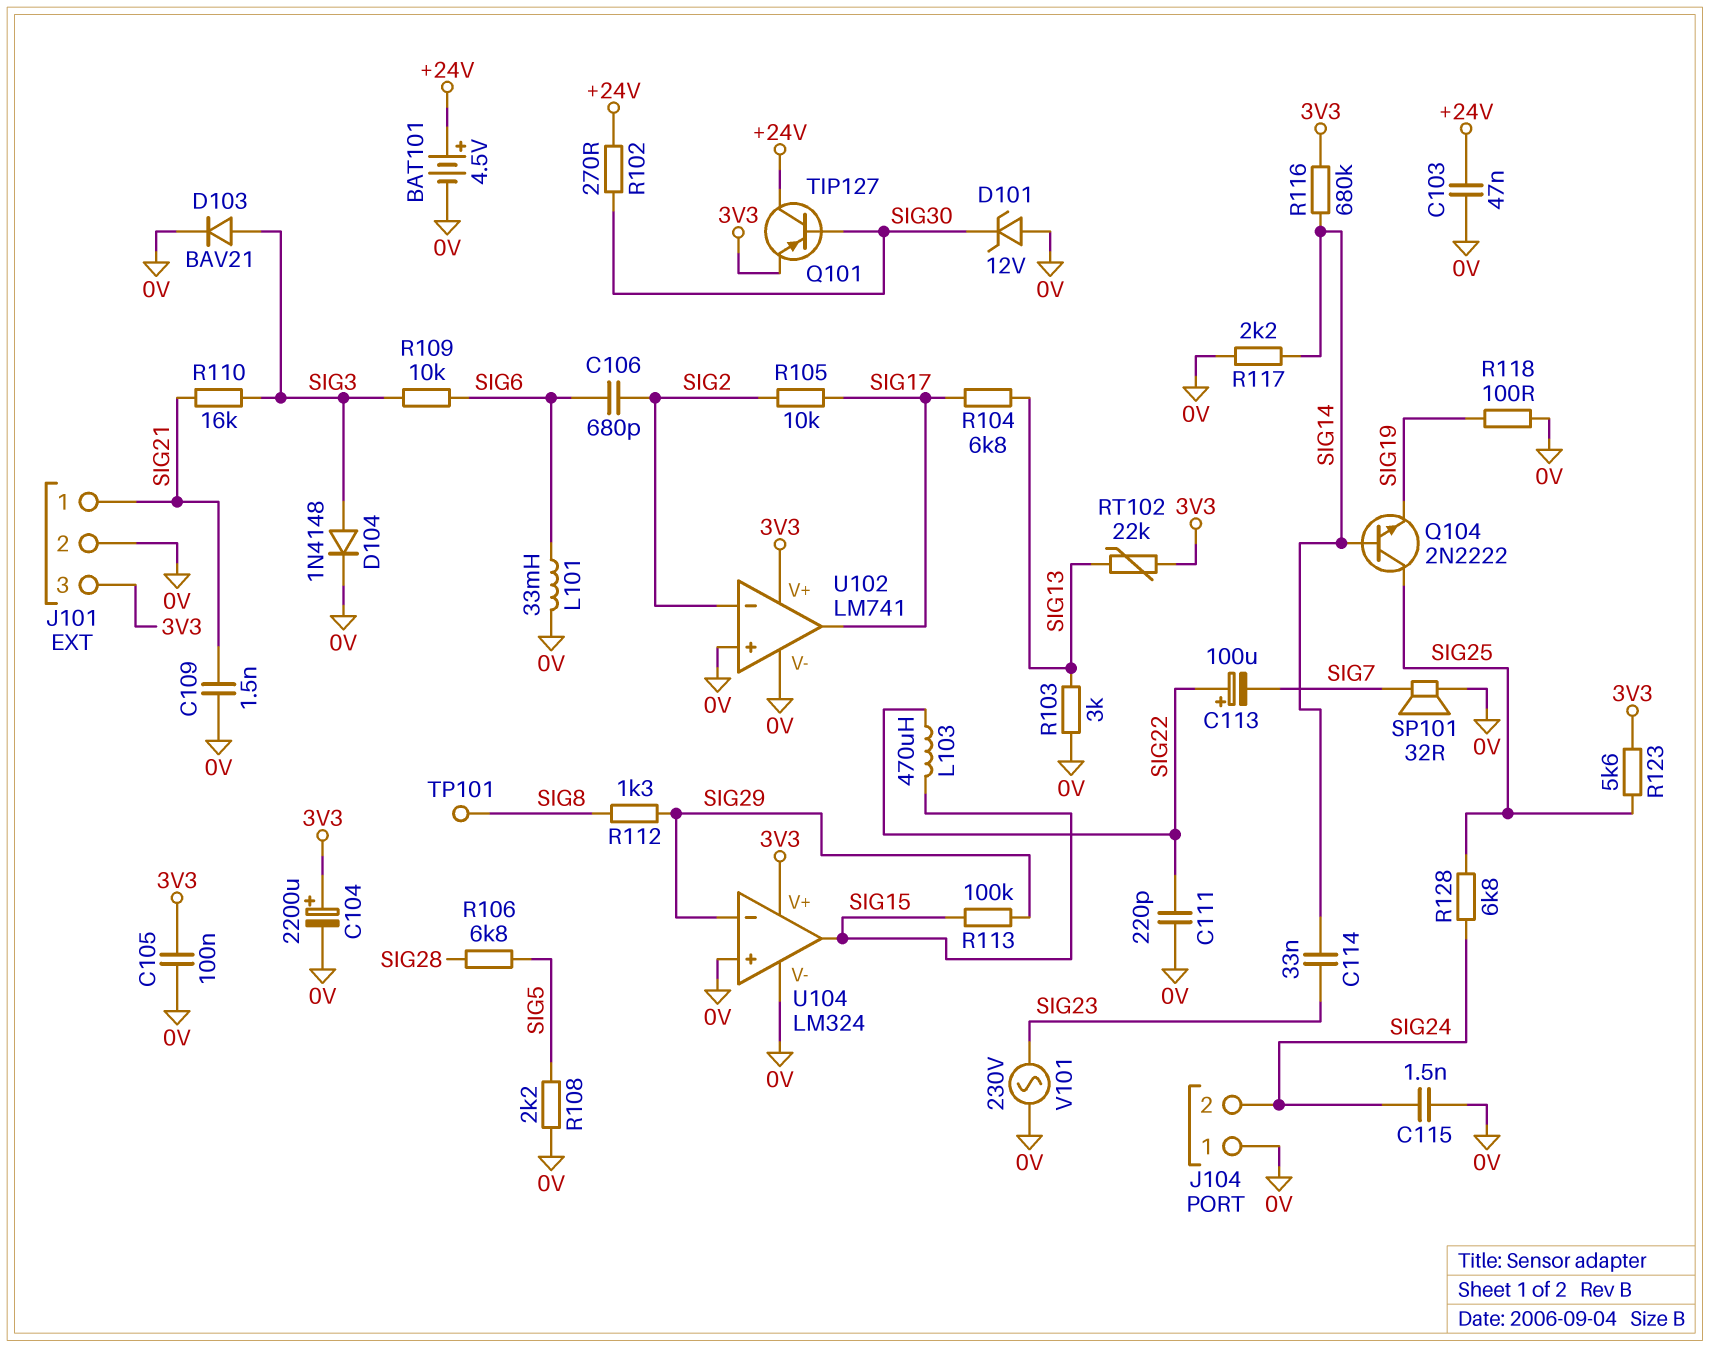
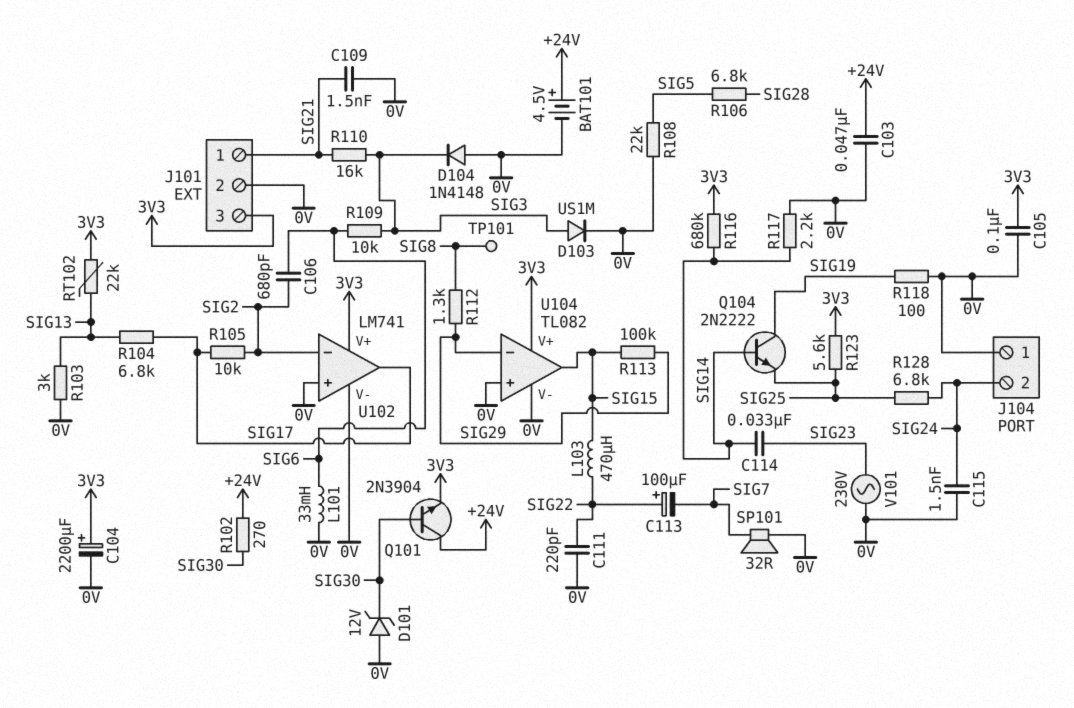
D103: diode BAV21 (A SIG3, K 0V) -> diode US1M (A SIG3, K 0V)
D104: diode 1N4148 (A SIG3, K 0V) -> diode 1N4148 (A 0V, K SIG3)
Q101: PNP TIP127 (B SIG30, C +24V, E 3V3) -> NPN 2N3904 (B SIG30, C +24V, E 3V3)
Q104: NPN 2N2222 (B SIG14, C SIG25, E SIG19) -> NPN 2N2222 (B SIG14, C SIG19, E SIG25)
R108: 2.2k (0V, SIG5) -> 22k (0V, SIG5)
U104: LM324 -> TL082

